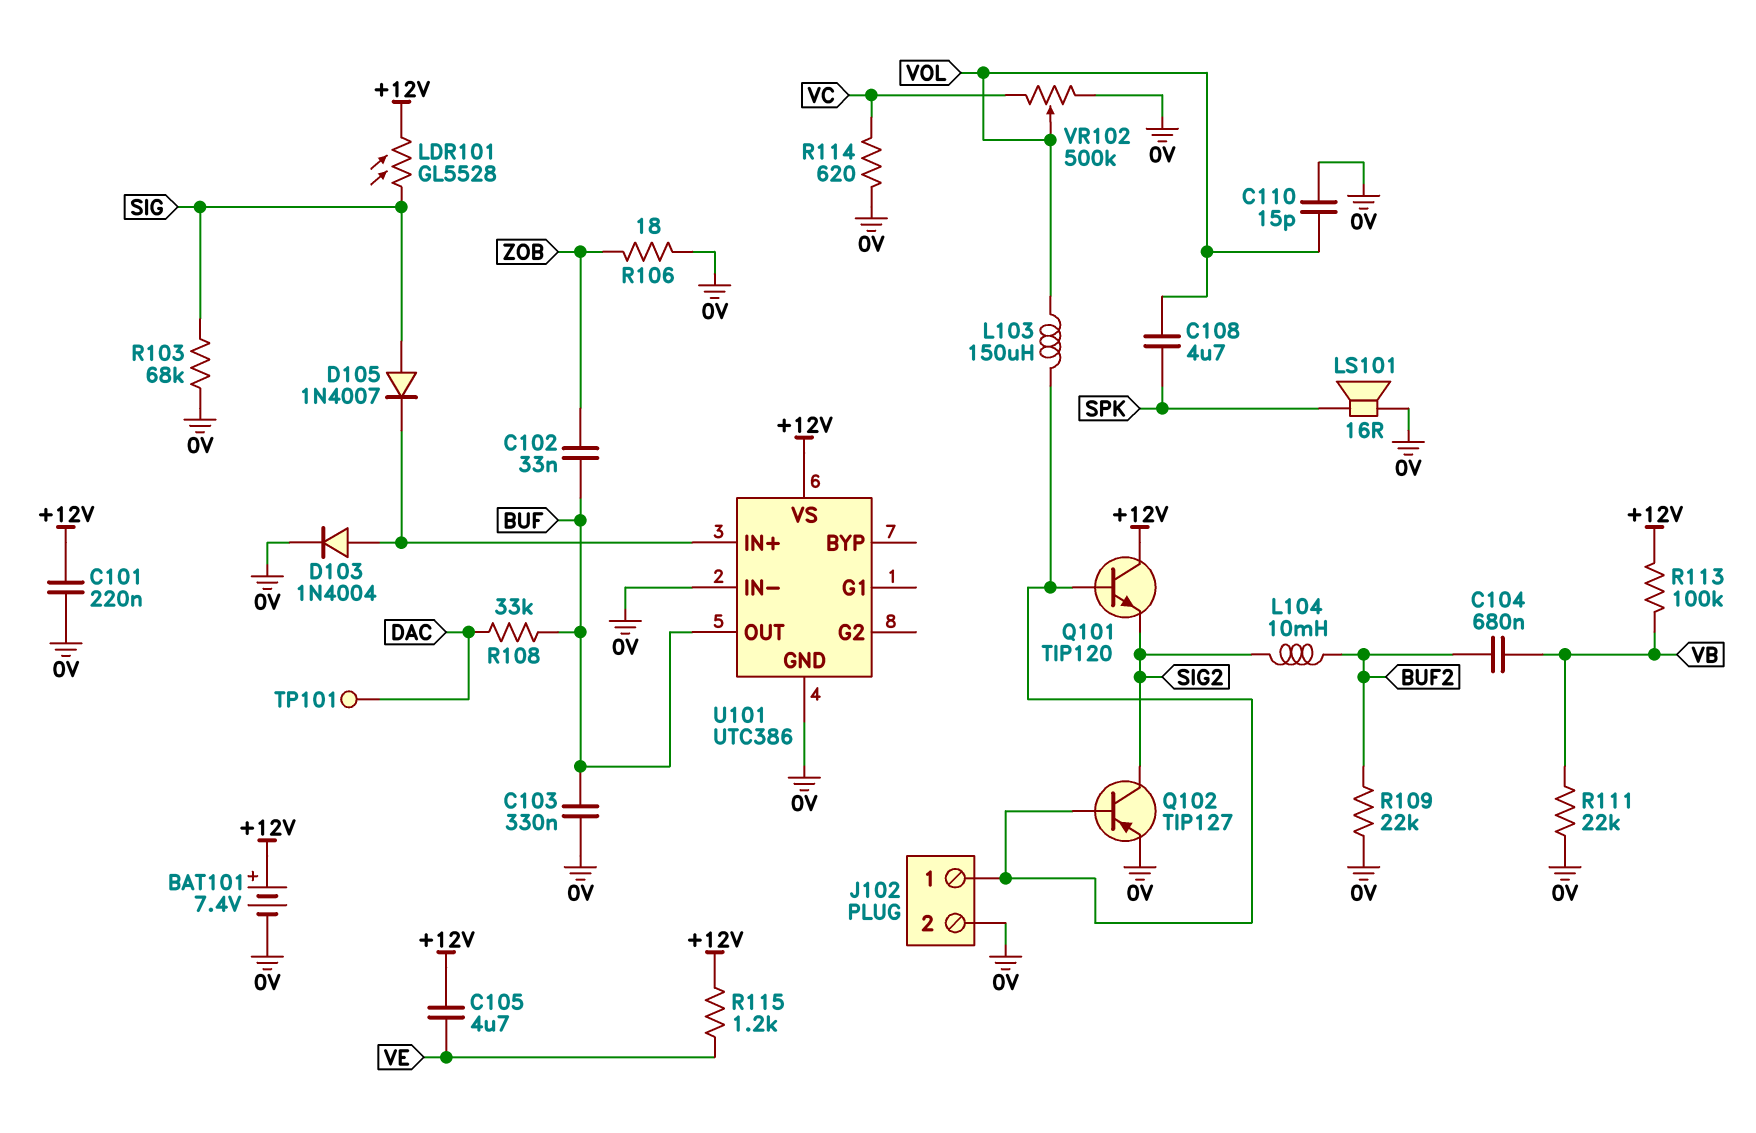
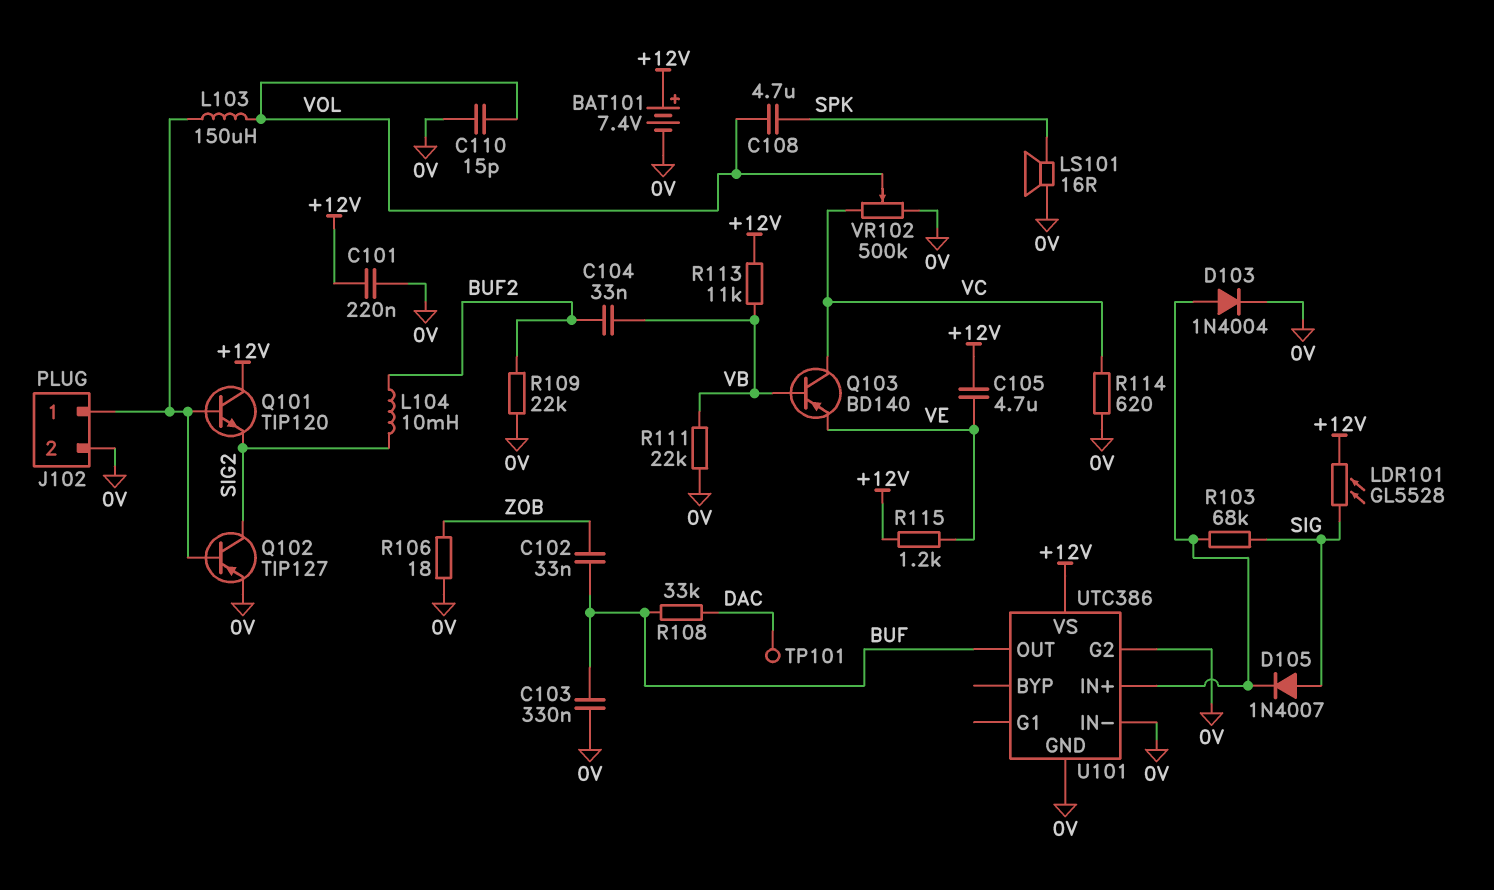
C104: 680nF (BUF2, VB) -> 33nF (BUF2, VB)
Q103: none -> PNP BD140 (B VB, C VC, E VE)
R103: 68k (0V, SIG) -> 68k (SIG, U101/IN+)
R113: 100k (+12V, VB) -> 11k (+12V, VB)
U101 pin G2: none -> 0V

